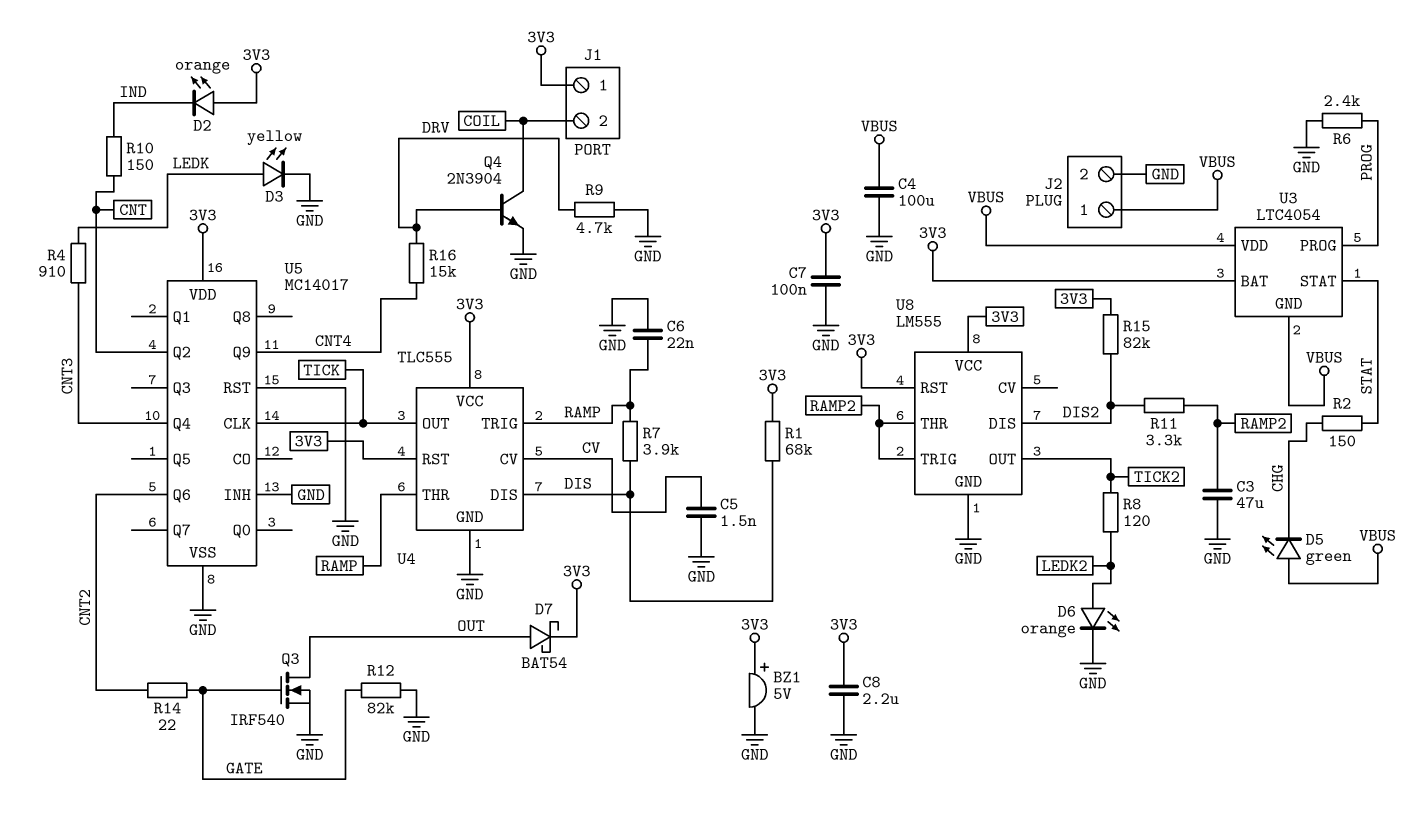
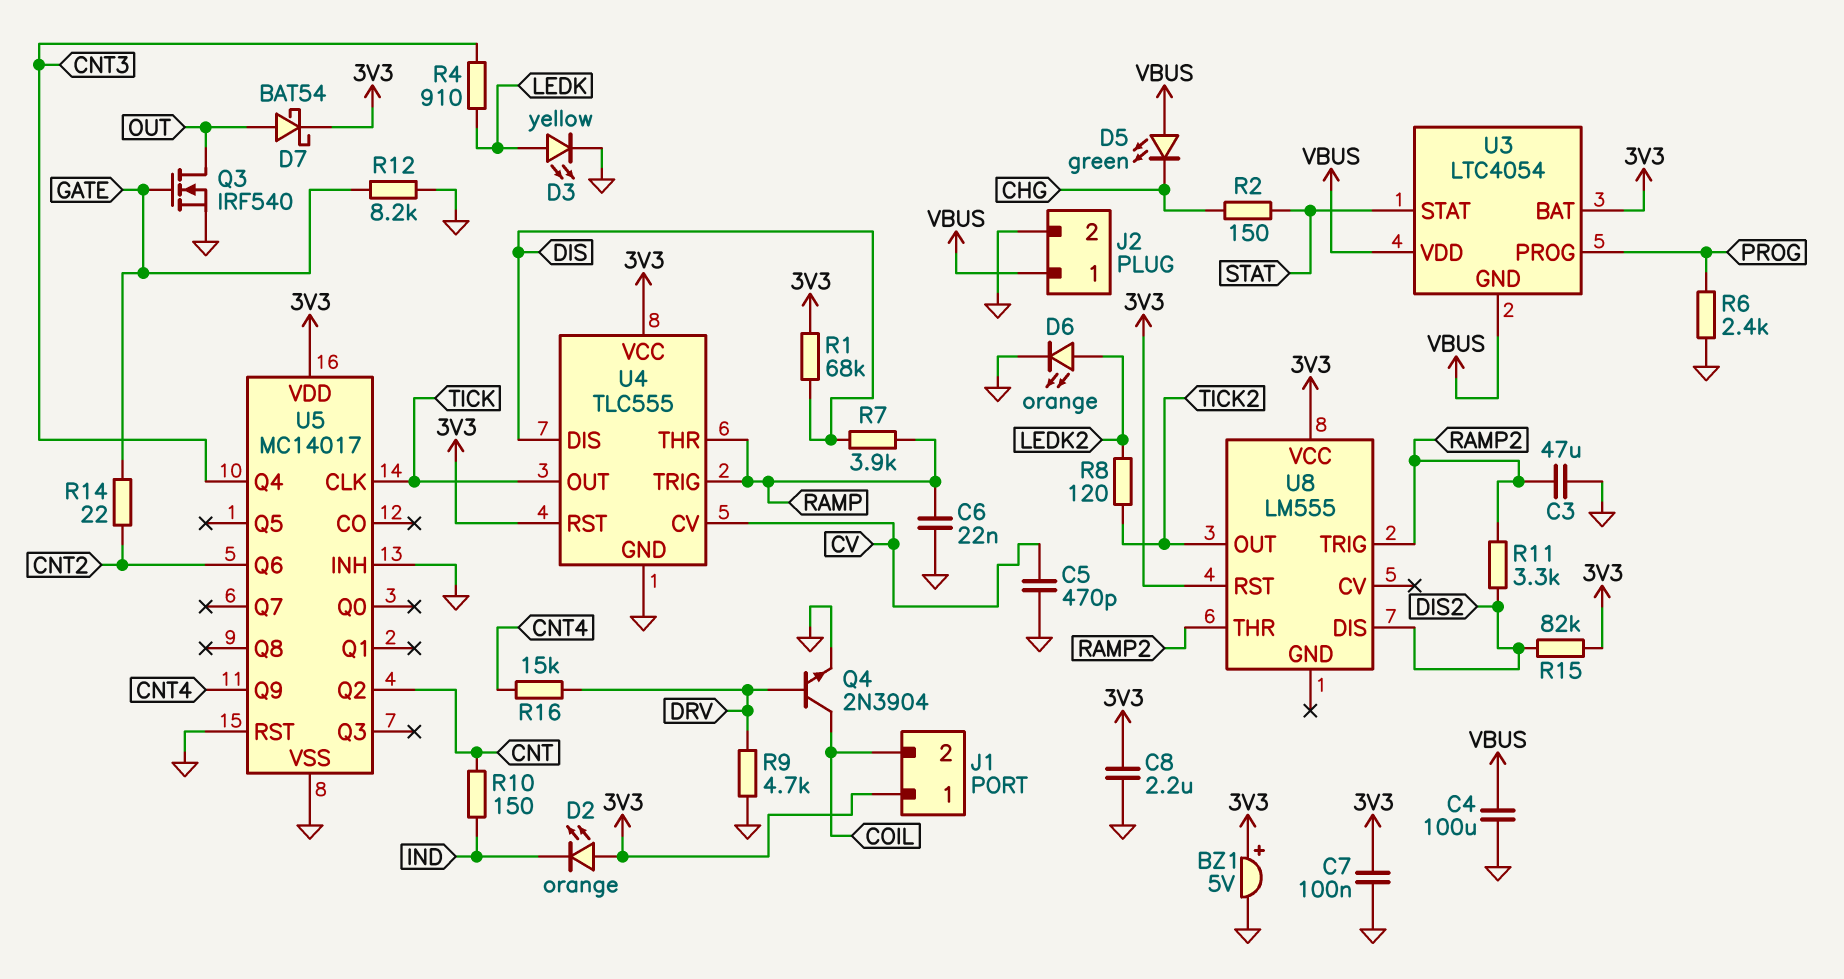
C5: 1.5nF (CV, GND) -> 470pF (CV, GND)
R12: 82k (GATE, GND) -> 8.2k (GATE, GND)
U8 pin GND: GND -> none

